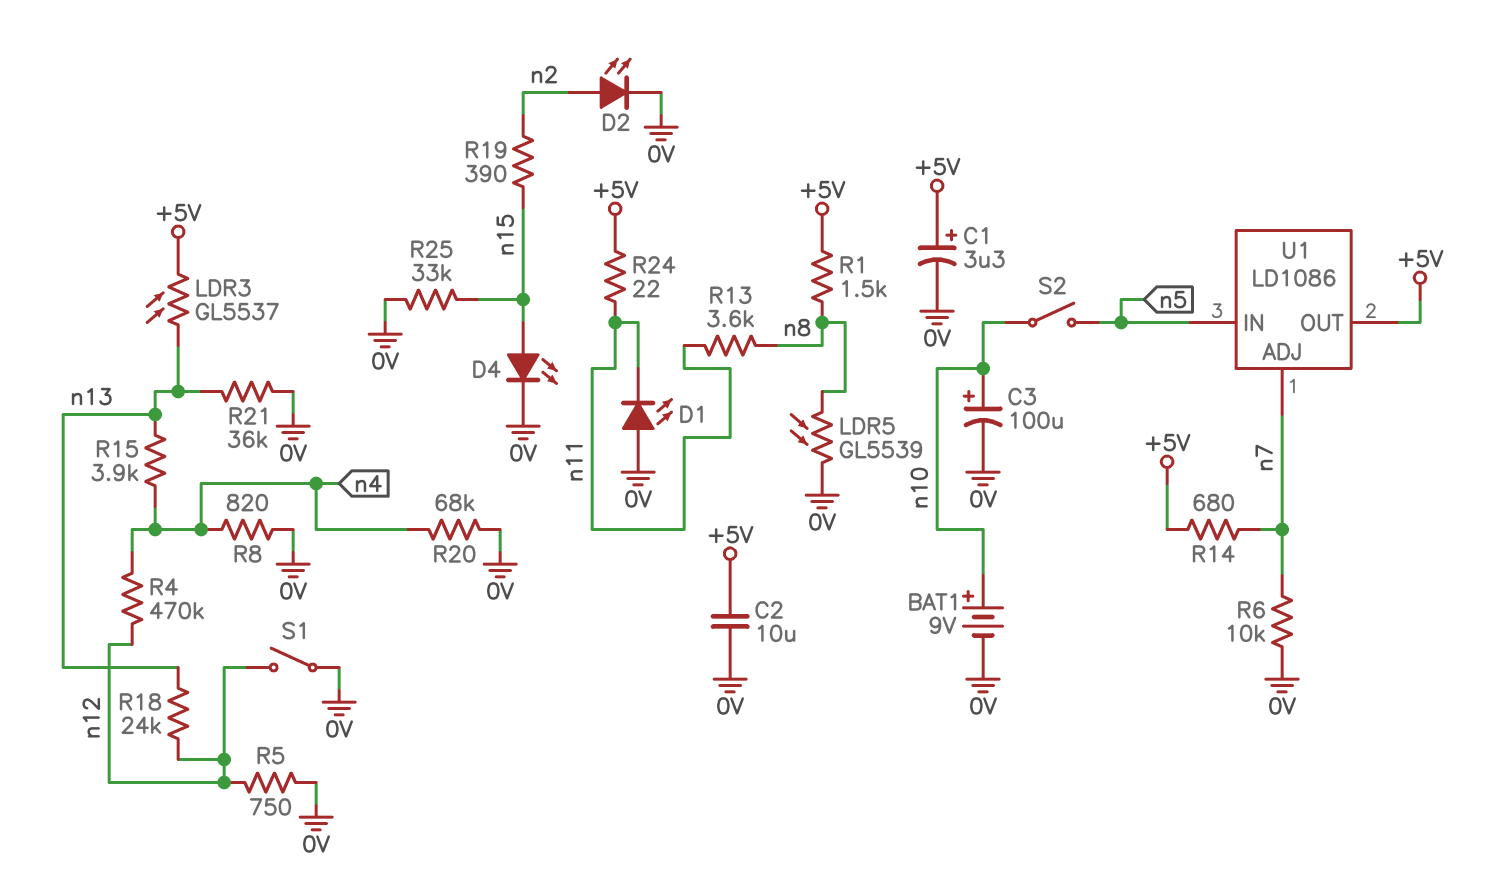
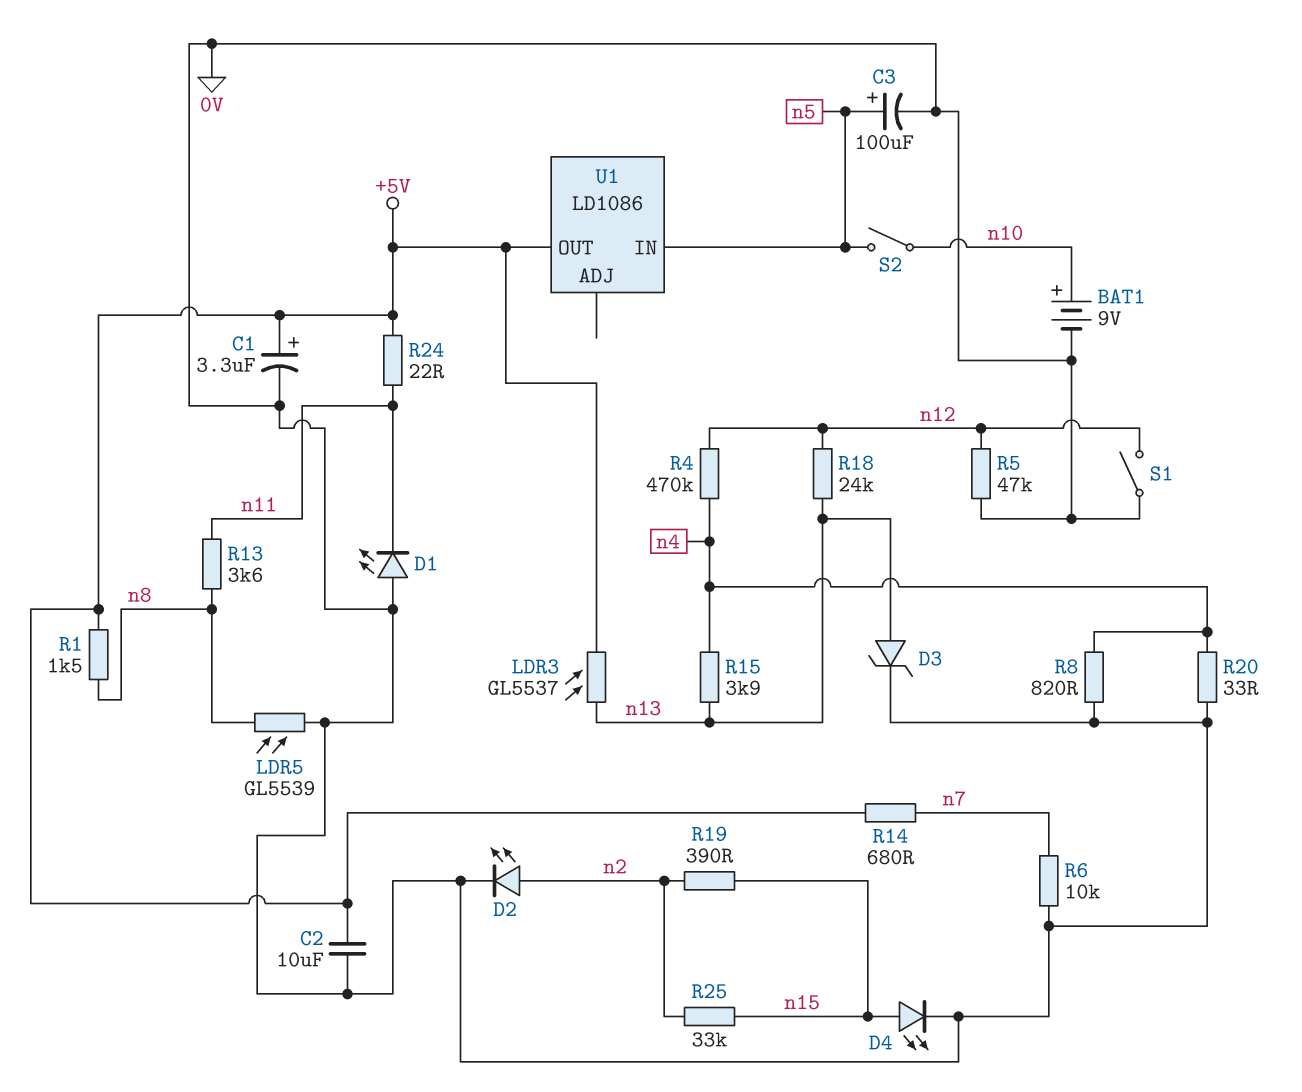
C3: 100uF (plus n10, minus 0V) -> 100uF (plus n5, minus 0V)
D3: none -> zener (A n13, K 0V)
R5: 750 (0V, n12) -> 47k (0V, n12)
R20: 68k (0V, n4) -> 33 (0V, n4)
R21: 36k (0V, n13) -> none
R25: 33k (0V, n15) -> 33k (n2, n15)
U1 pin ADJ: n7 -> none

